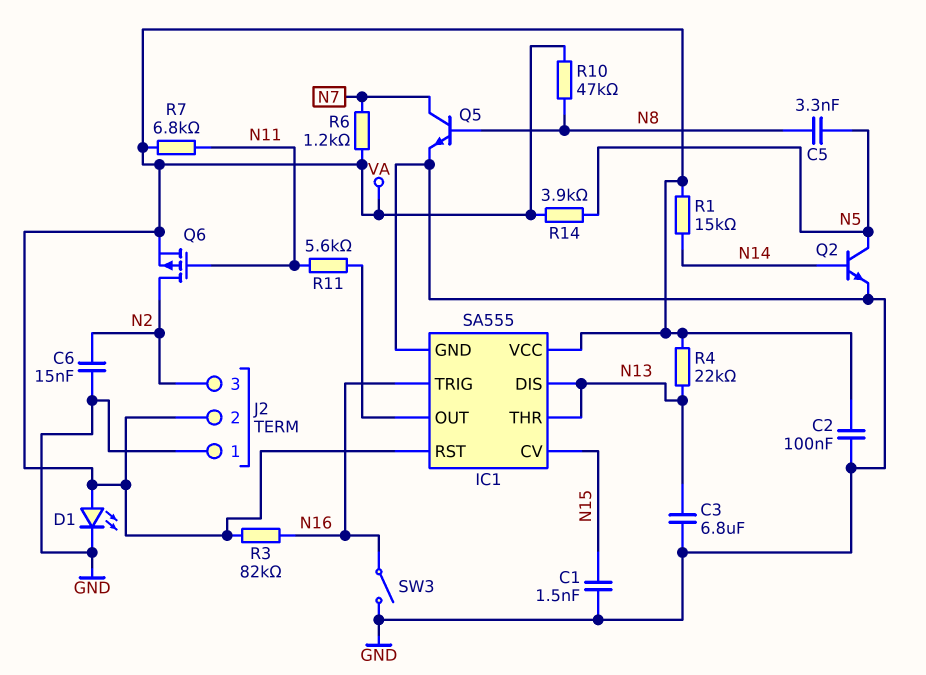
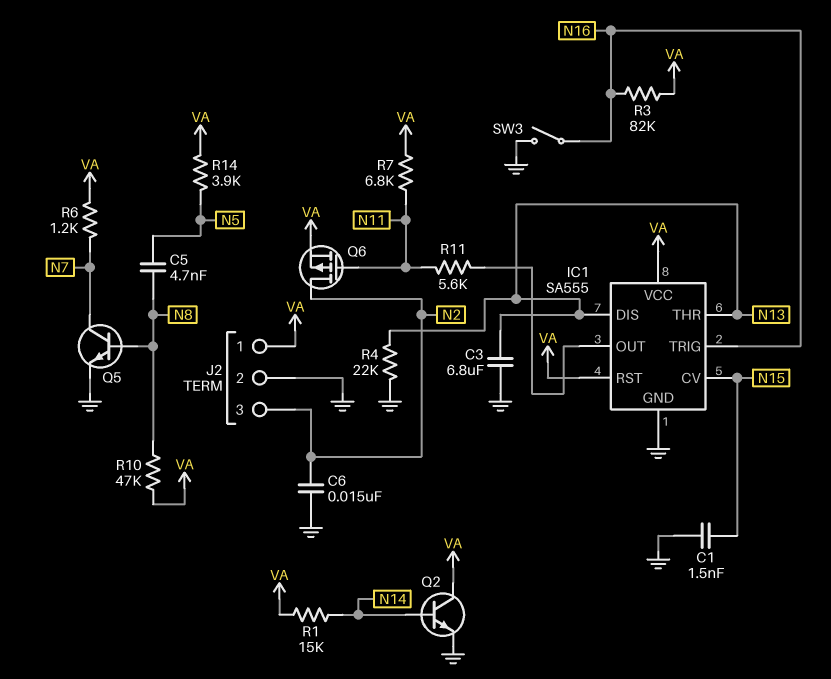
C2: 100nF (GND, VA) -> none
C5: 3.3nF (N5, N8) -> 4.7nF (N5, N8)
D1: LED (A VA, K GND) -> none
J2 pin 1: GND -> VA
J2 pin 2: VA -> GND
Q2: NPN (B N14, C N5, E GND) -> NPN (B N14, C VA, E GND)
R4: 22k (N13, VA) -> 22k (GND, N13)

